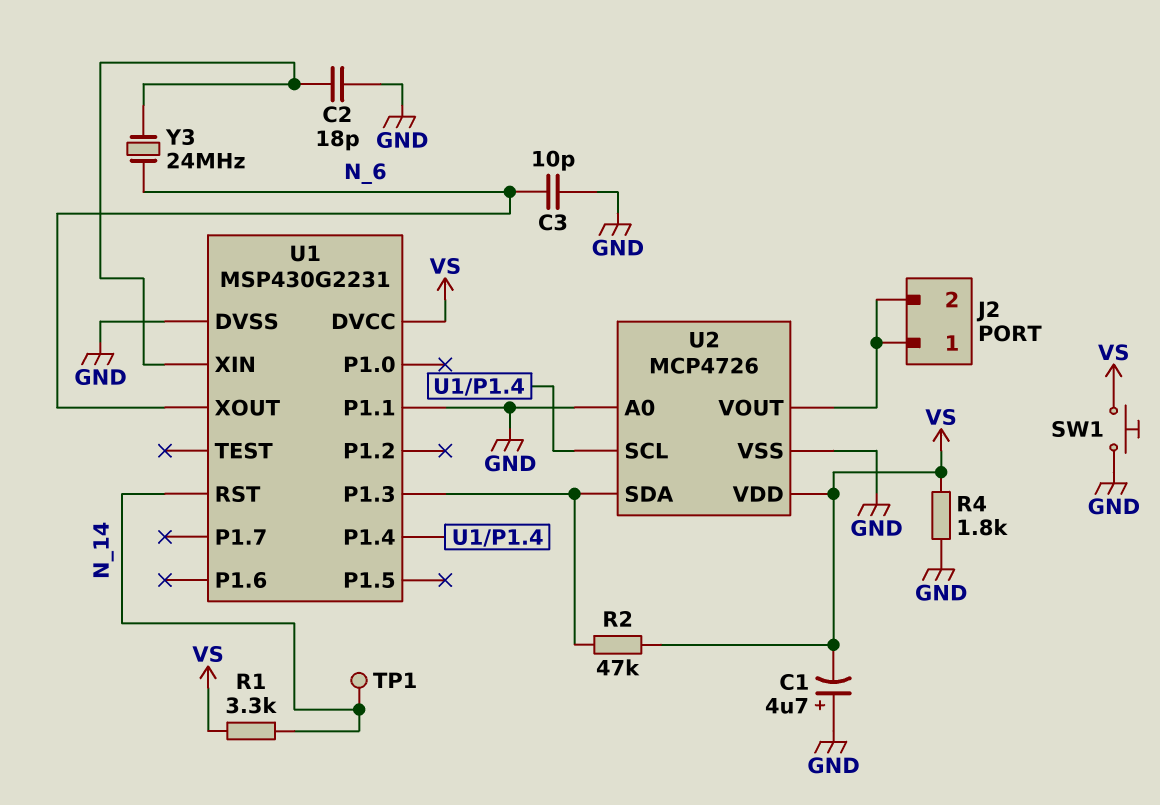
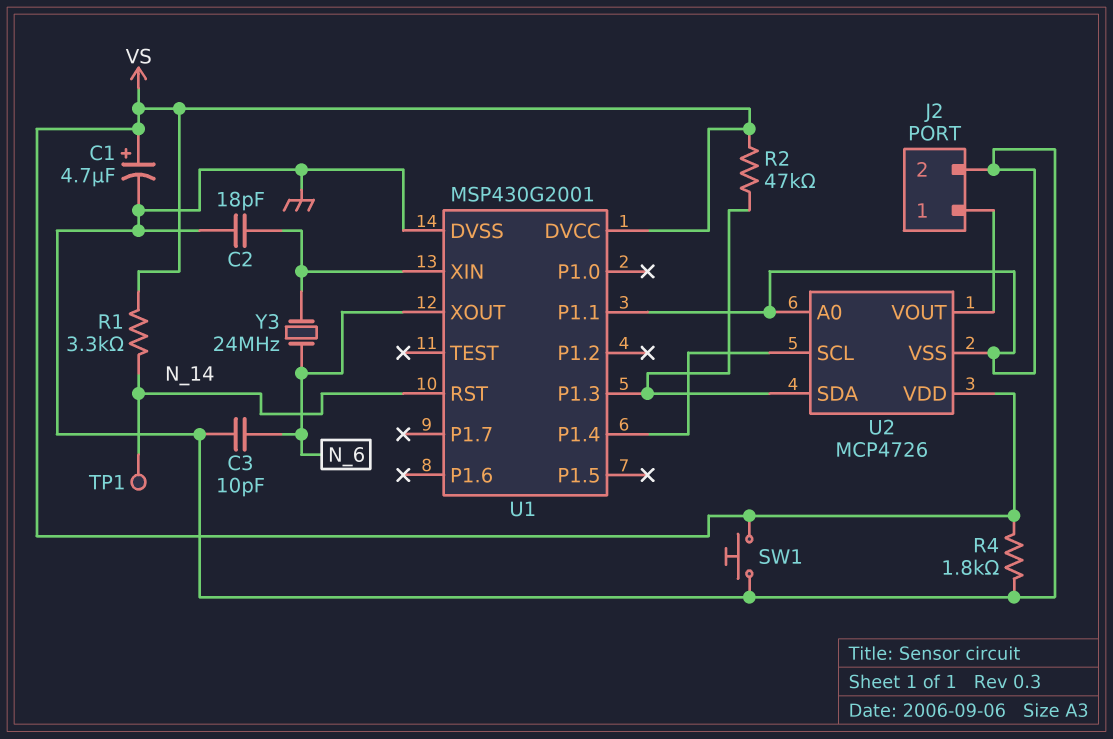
C1: 4.7uF (plus GND, minus VS) -> 4.7uF (plus VS, minus GND)
J2 pin 2: J2/1 -> GND
U1: MSP430G2231 -> MSP430G2001

